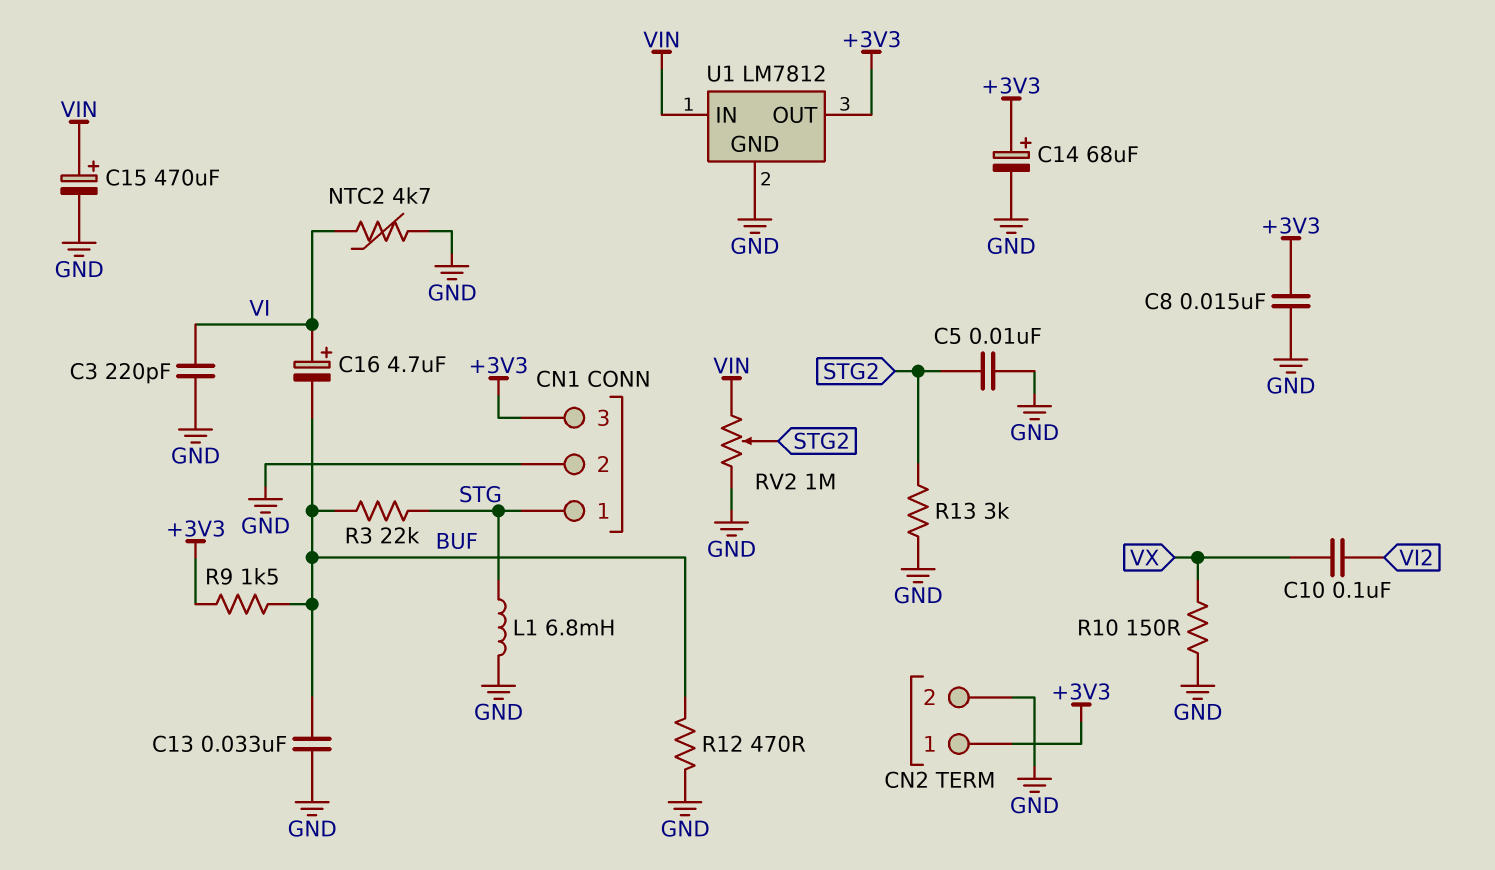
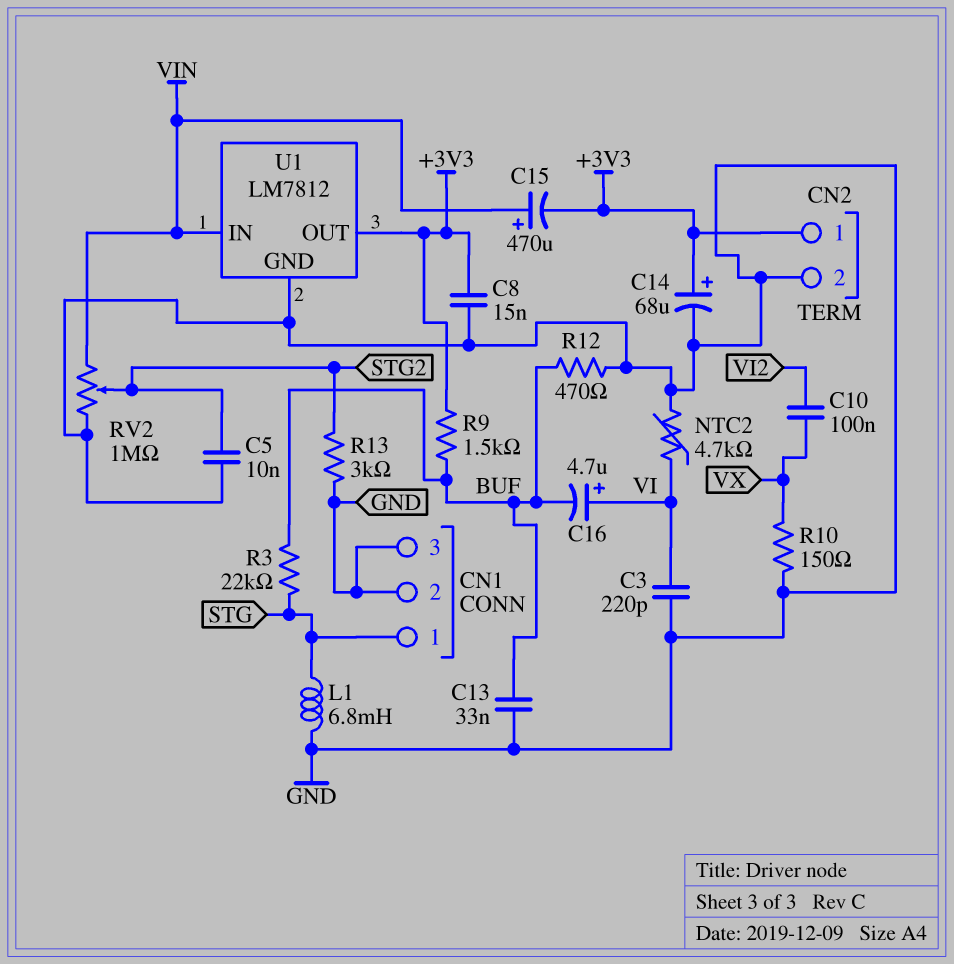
C15: 470uF (plus VIN, minus GND) -> 470uF (plus VIN, minus +3V3)
CN1 pin 3: +3V3 -> GND

